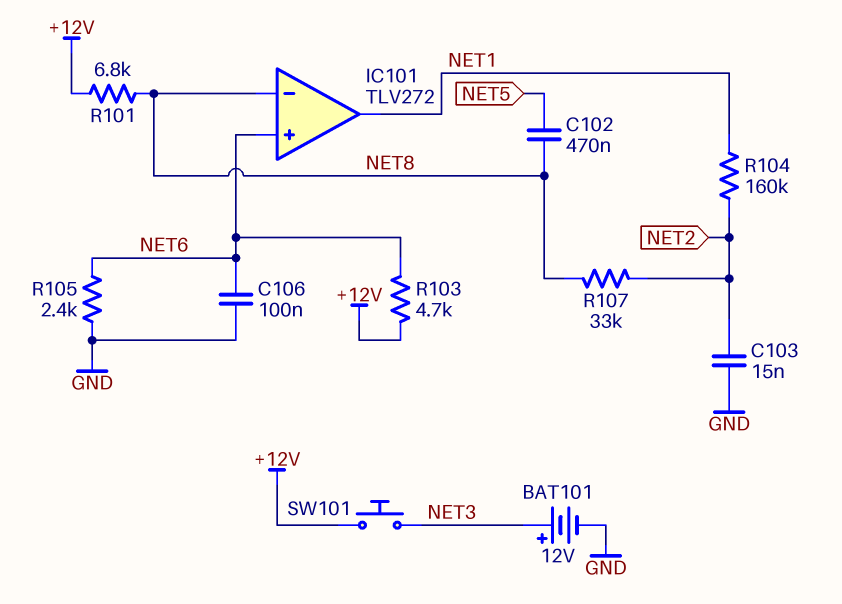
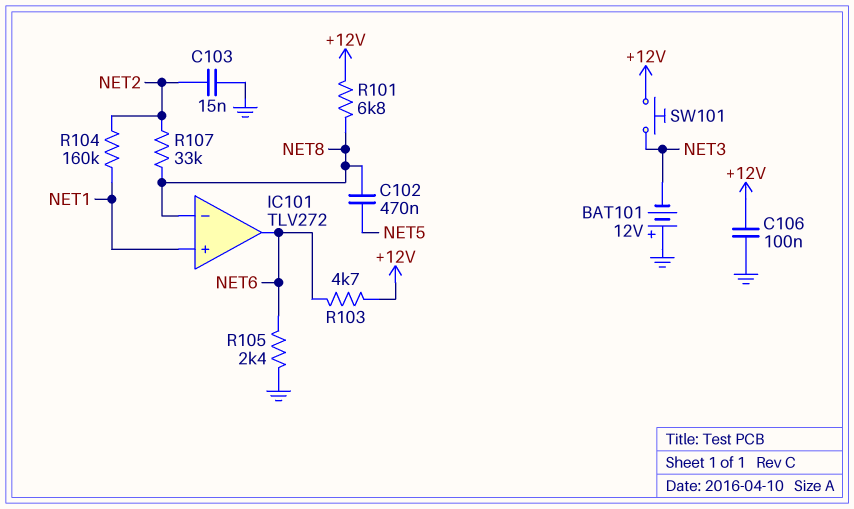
BAT101: 12V (plus NET3, minus GND) -> 12V (plus GND, minus NET3)
C106: 100nF (GND, NET6) -> 100nF (+12V, GND)
IC101 pin in+: NET6 -> NET1
IC101 pin out: NET1 -> NET6

